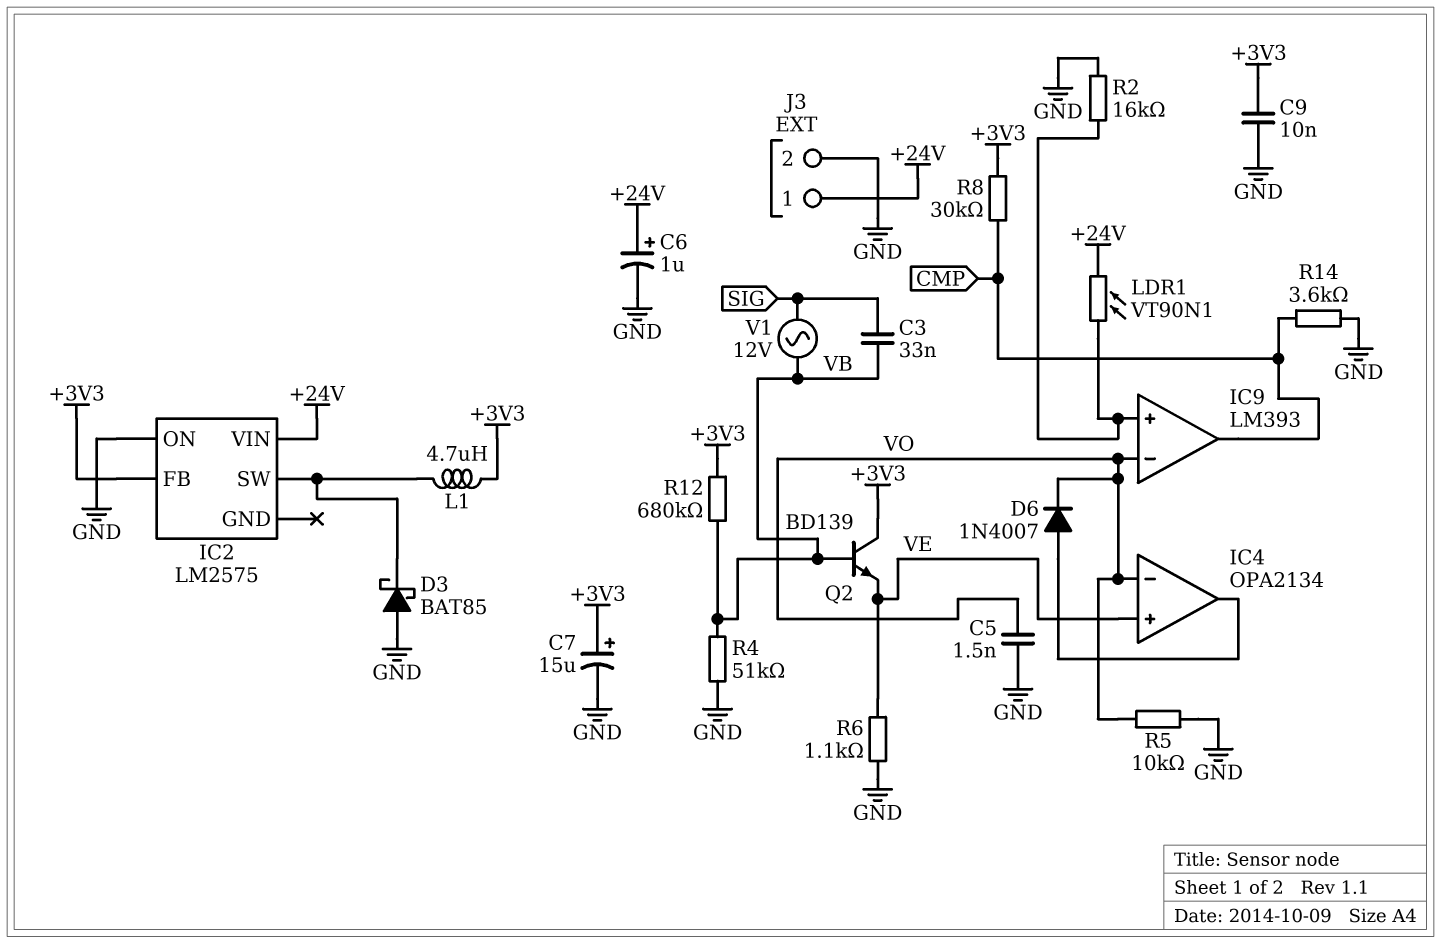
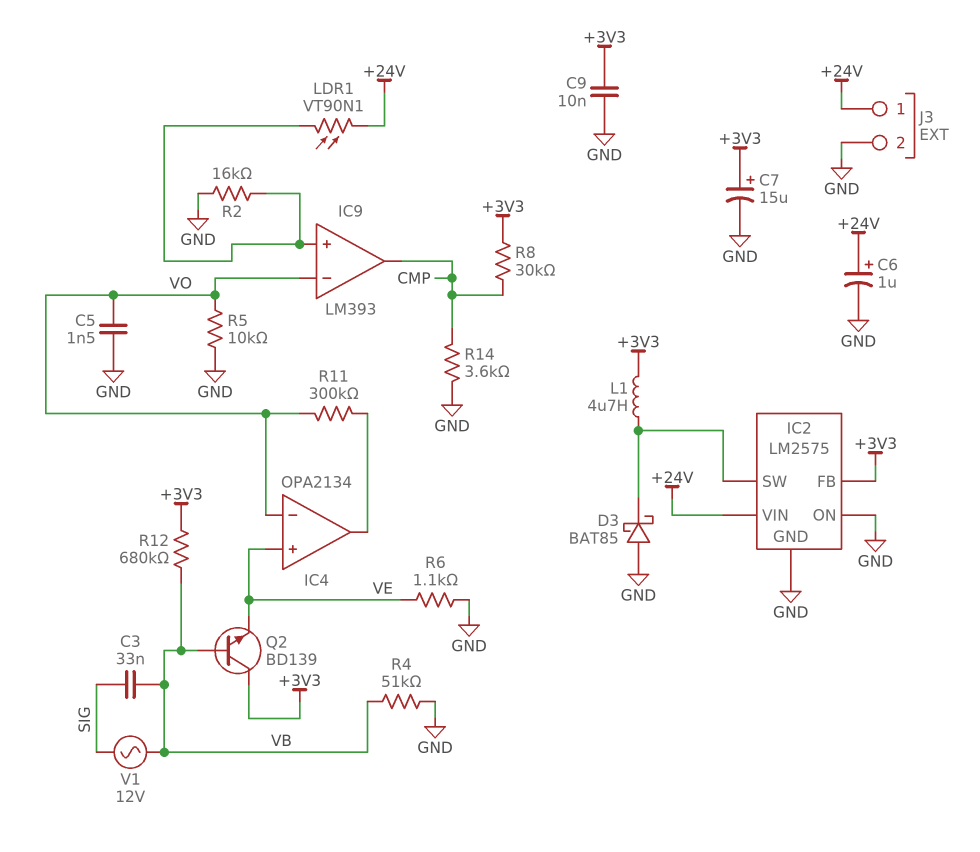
D6: diode 1N4007 (A IC4/out, K VO) -> none
IC2 pin GND: none -> GND
R11: none -> 300k (IC4/out, VO)

